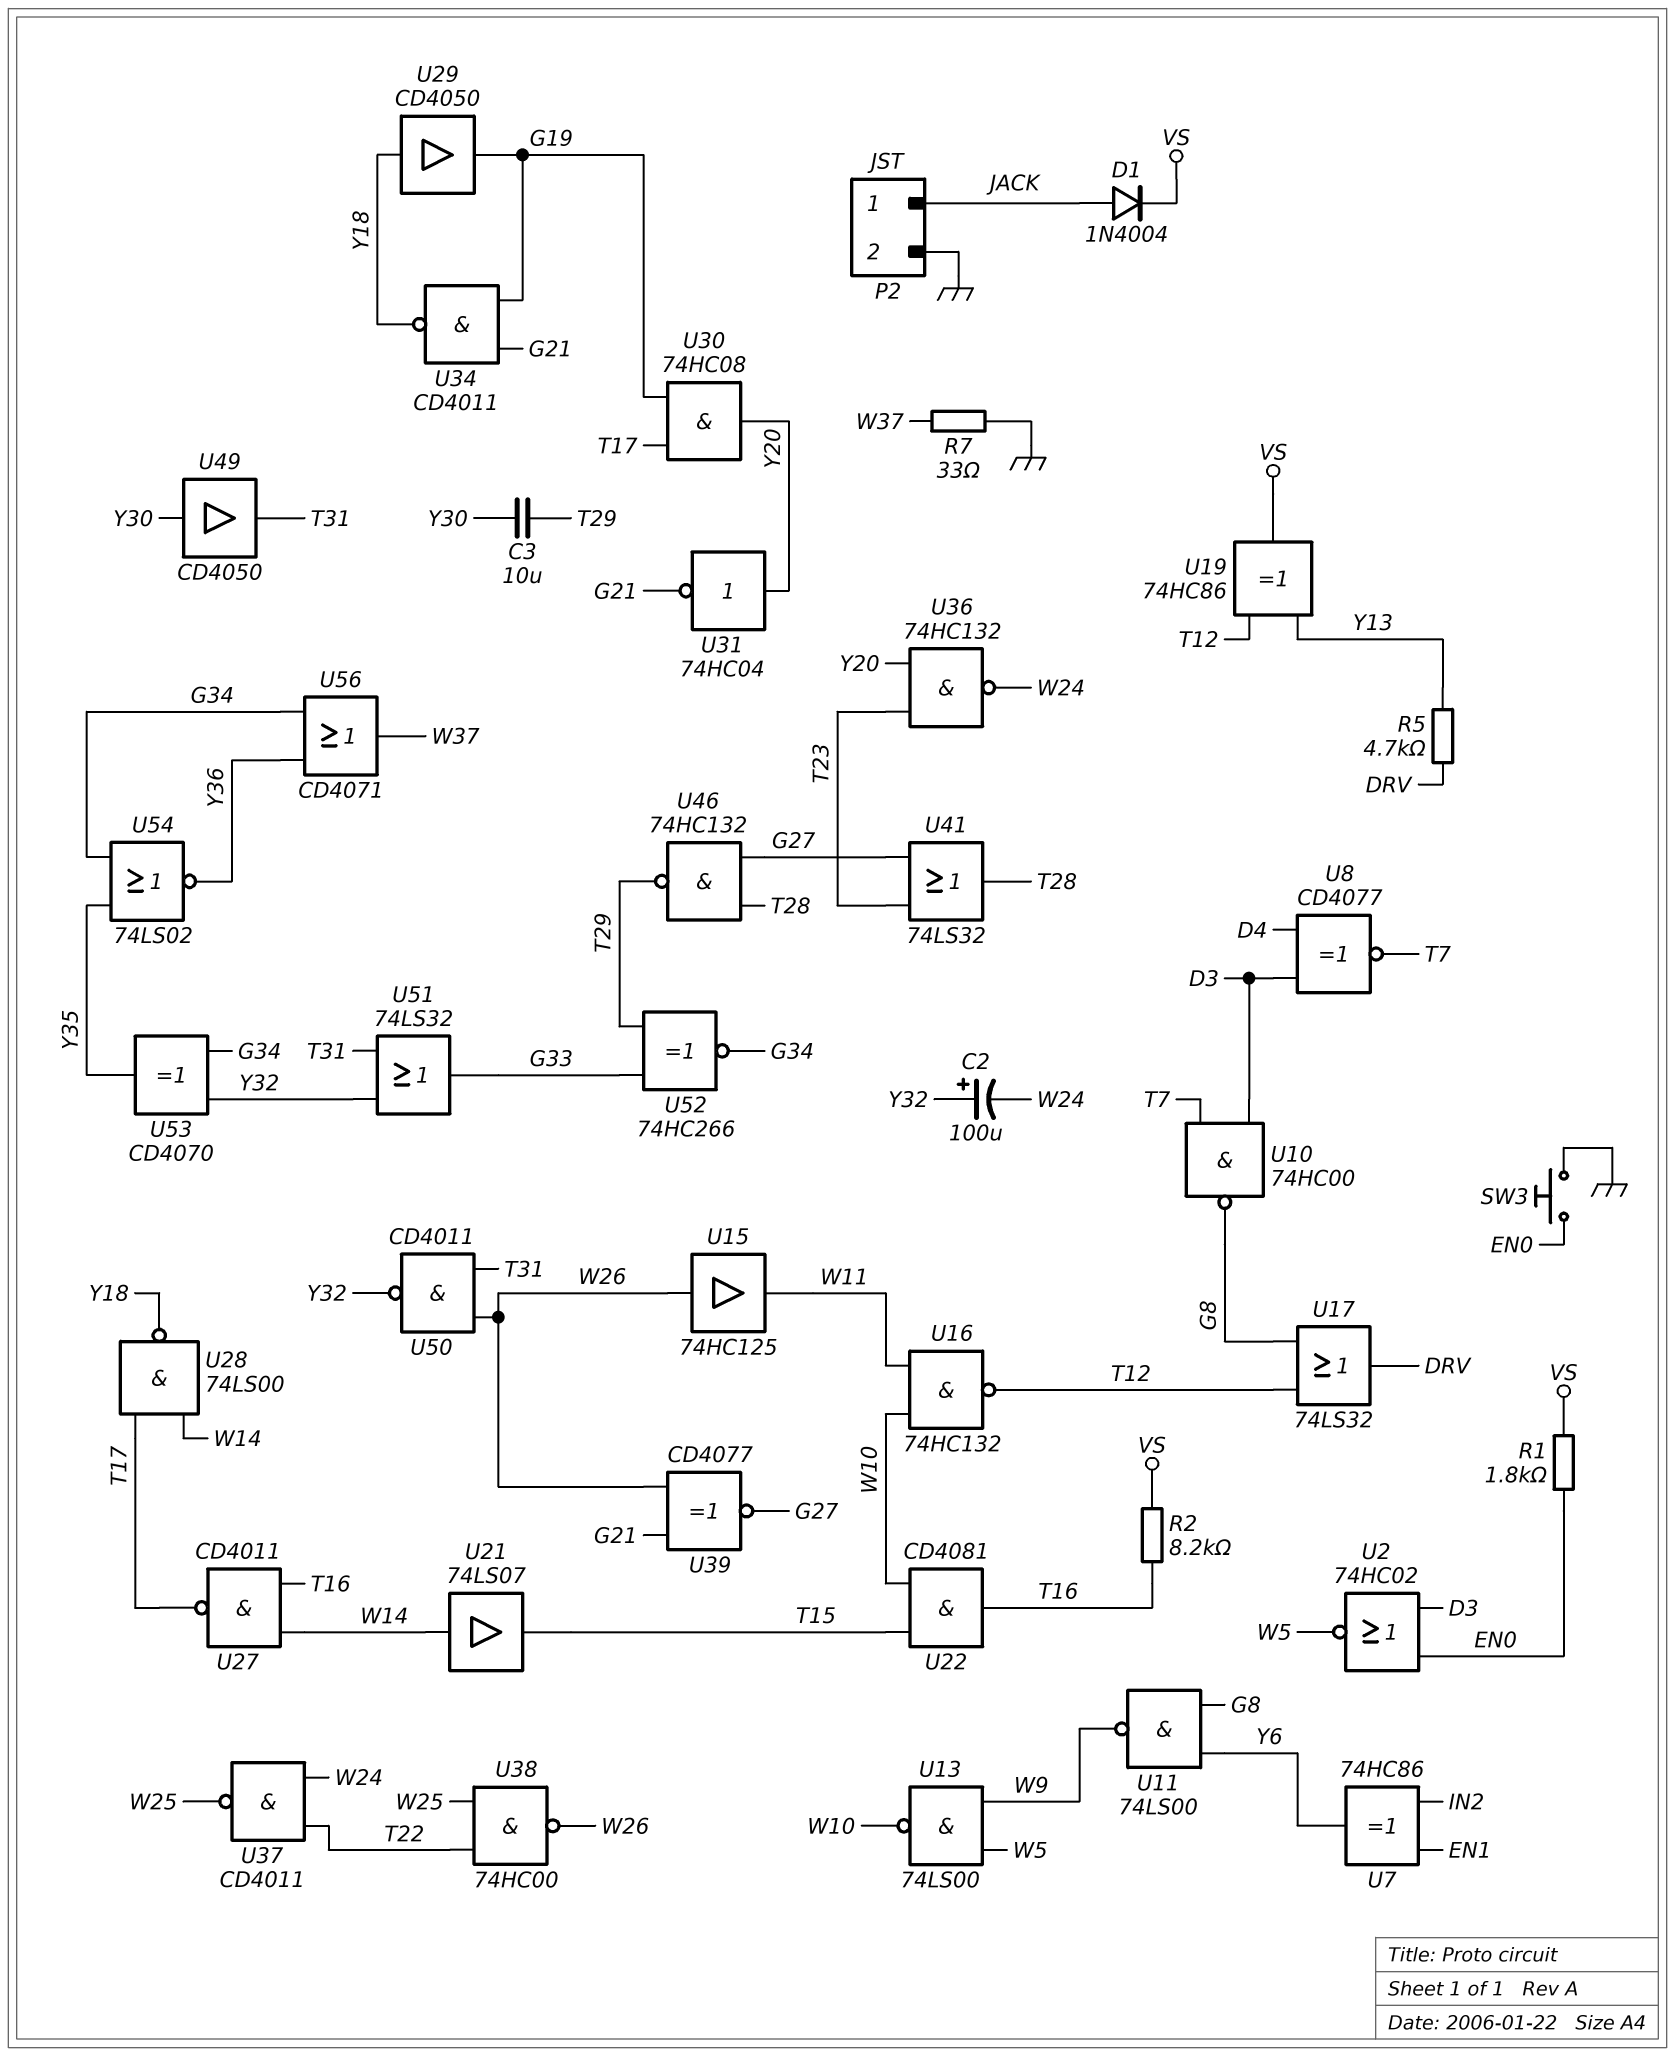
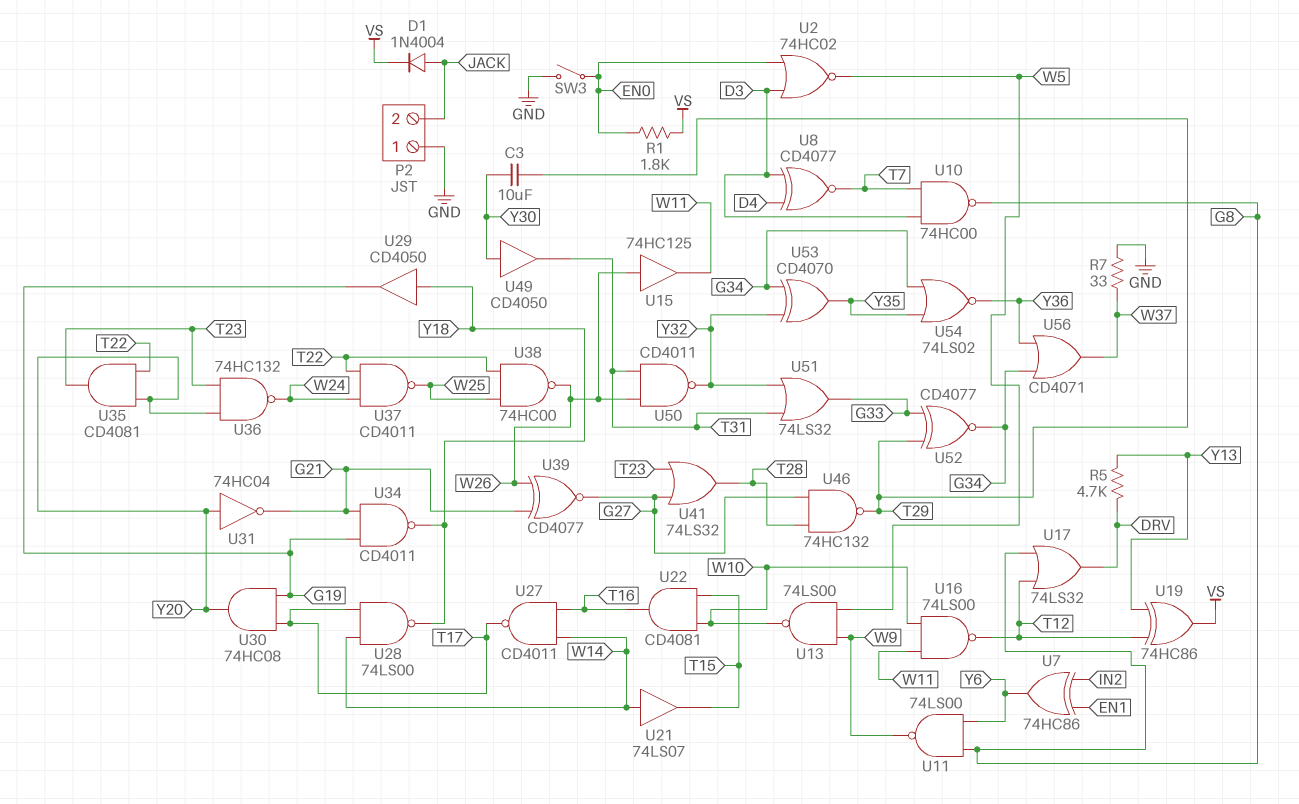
C2: 100uF (plus Y32, minus W24) -> none
P2 pin 1: JACK -> GND
P2 pin 2: GND -> JACK
R2: 8.2k (T16, VS) -> none
SW3: button (EN0, GND) -> switch (EN0, GND)
U16: NAND 74HC132 (in W10, in W11, out T12) -> NAND 74LS00 (in W10, in W11, out T12)
U35: none -> AND CD4081 (in T22, in Y20, out T23)
U52: XNOR 74HC266 (in G33, in T29, out G34) -> XNOR CD4077 (in G33, in T29, out G34)

